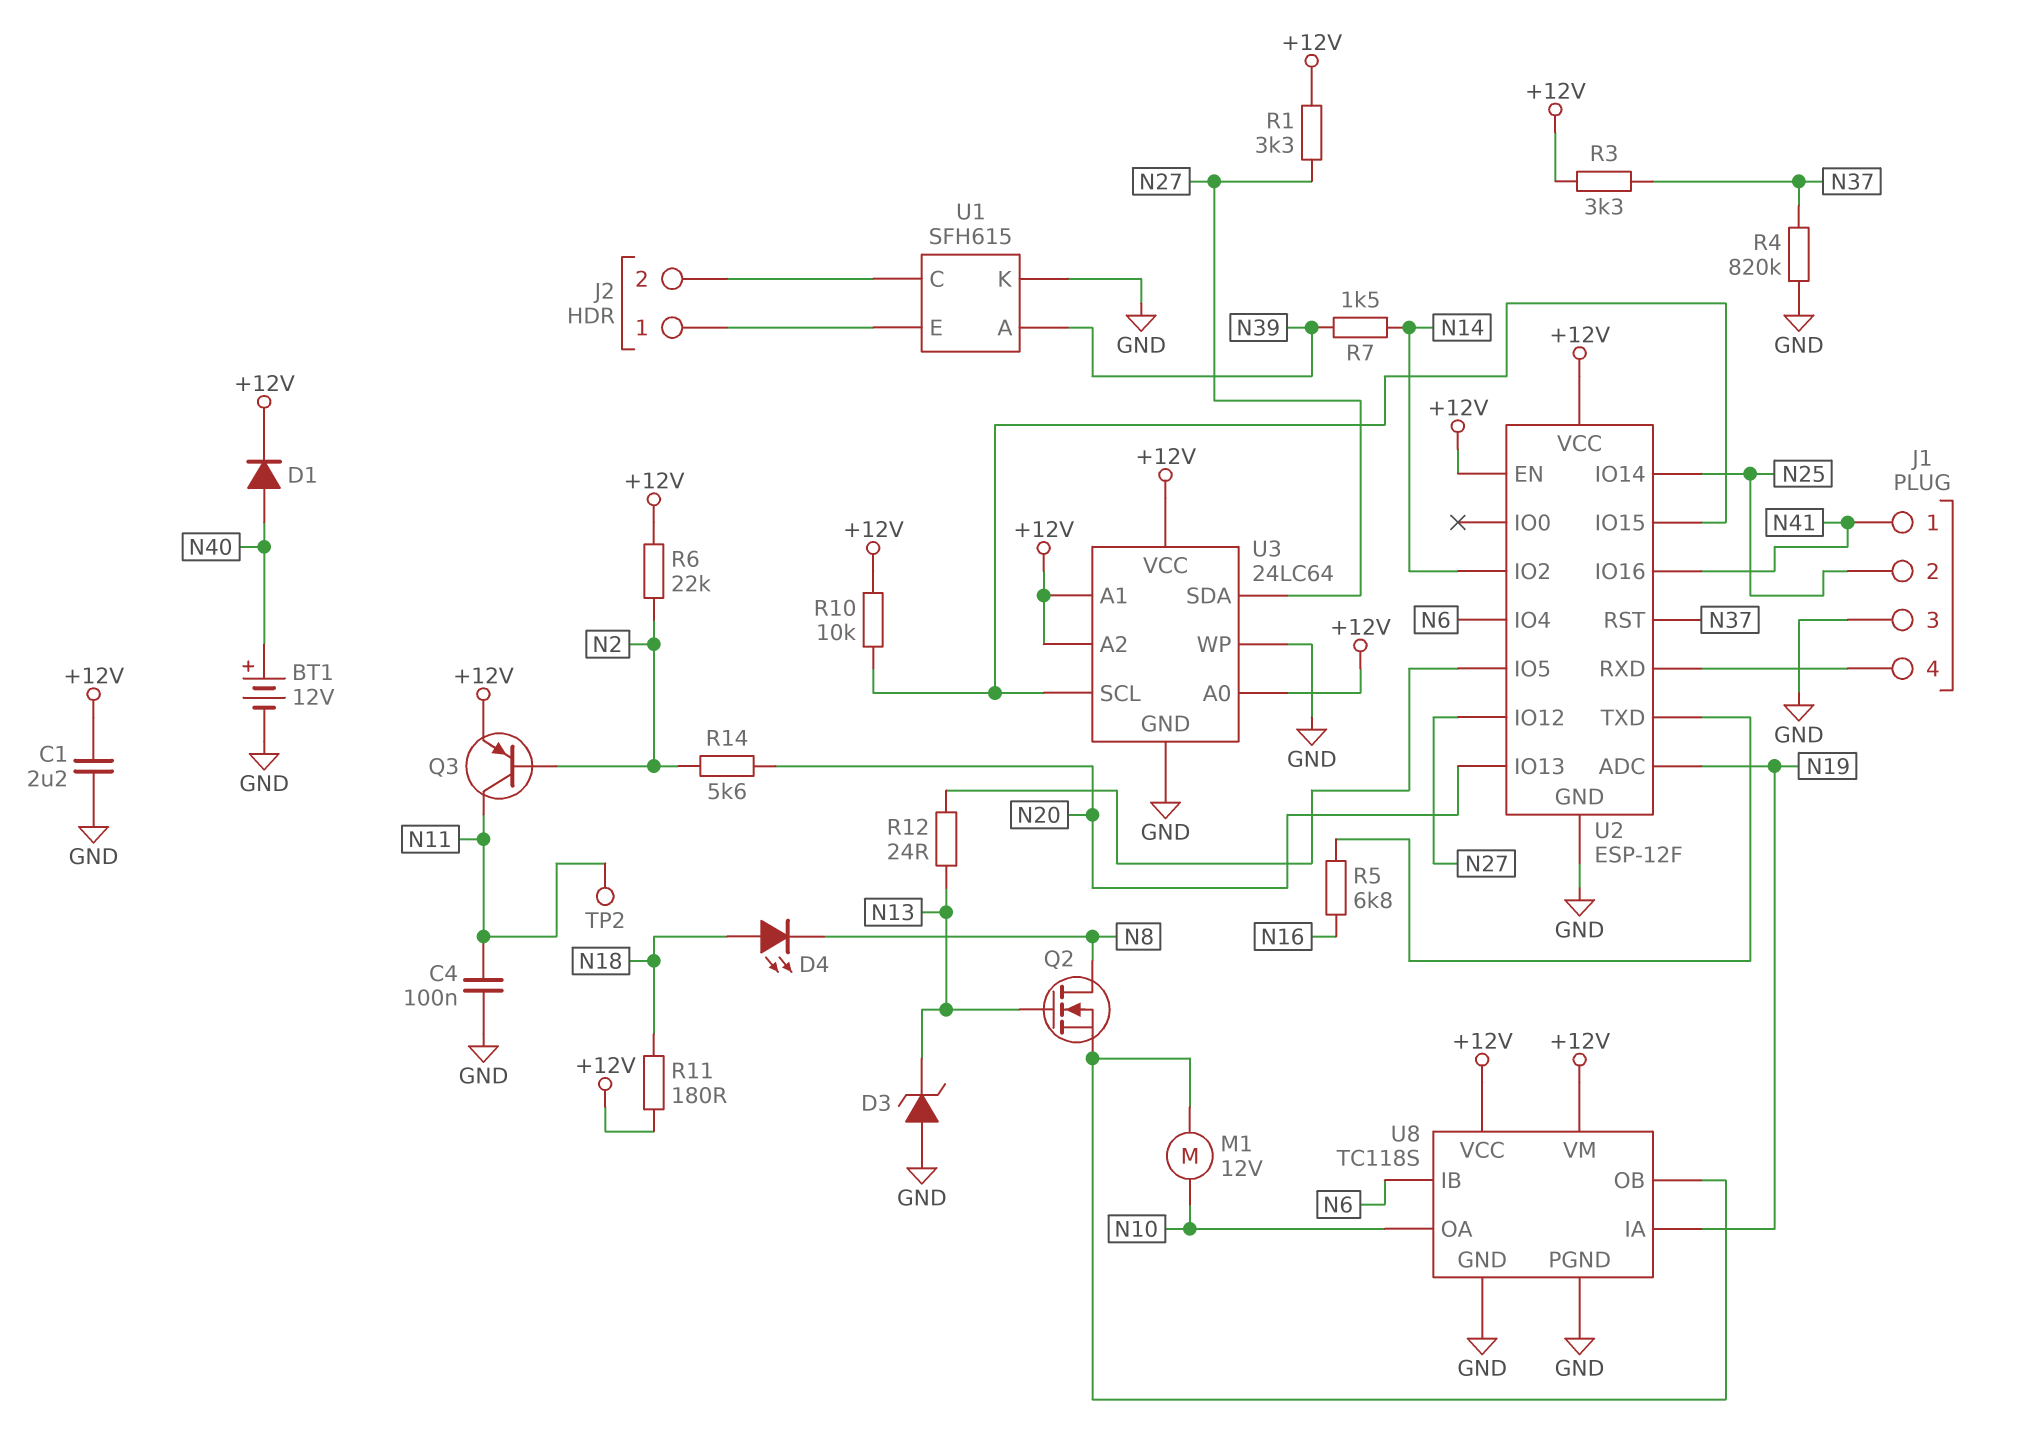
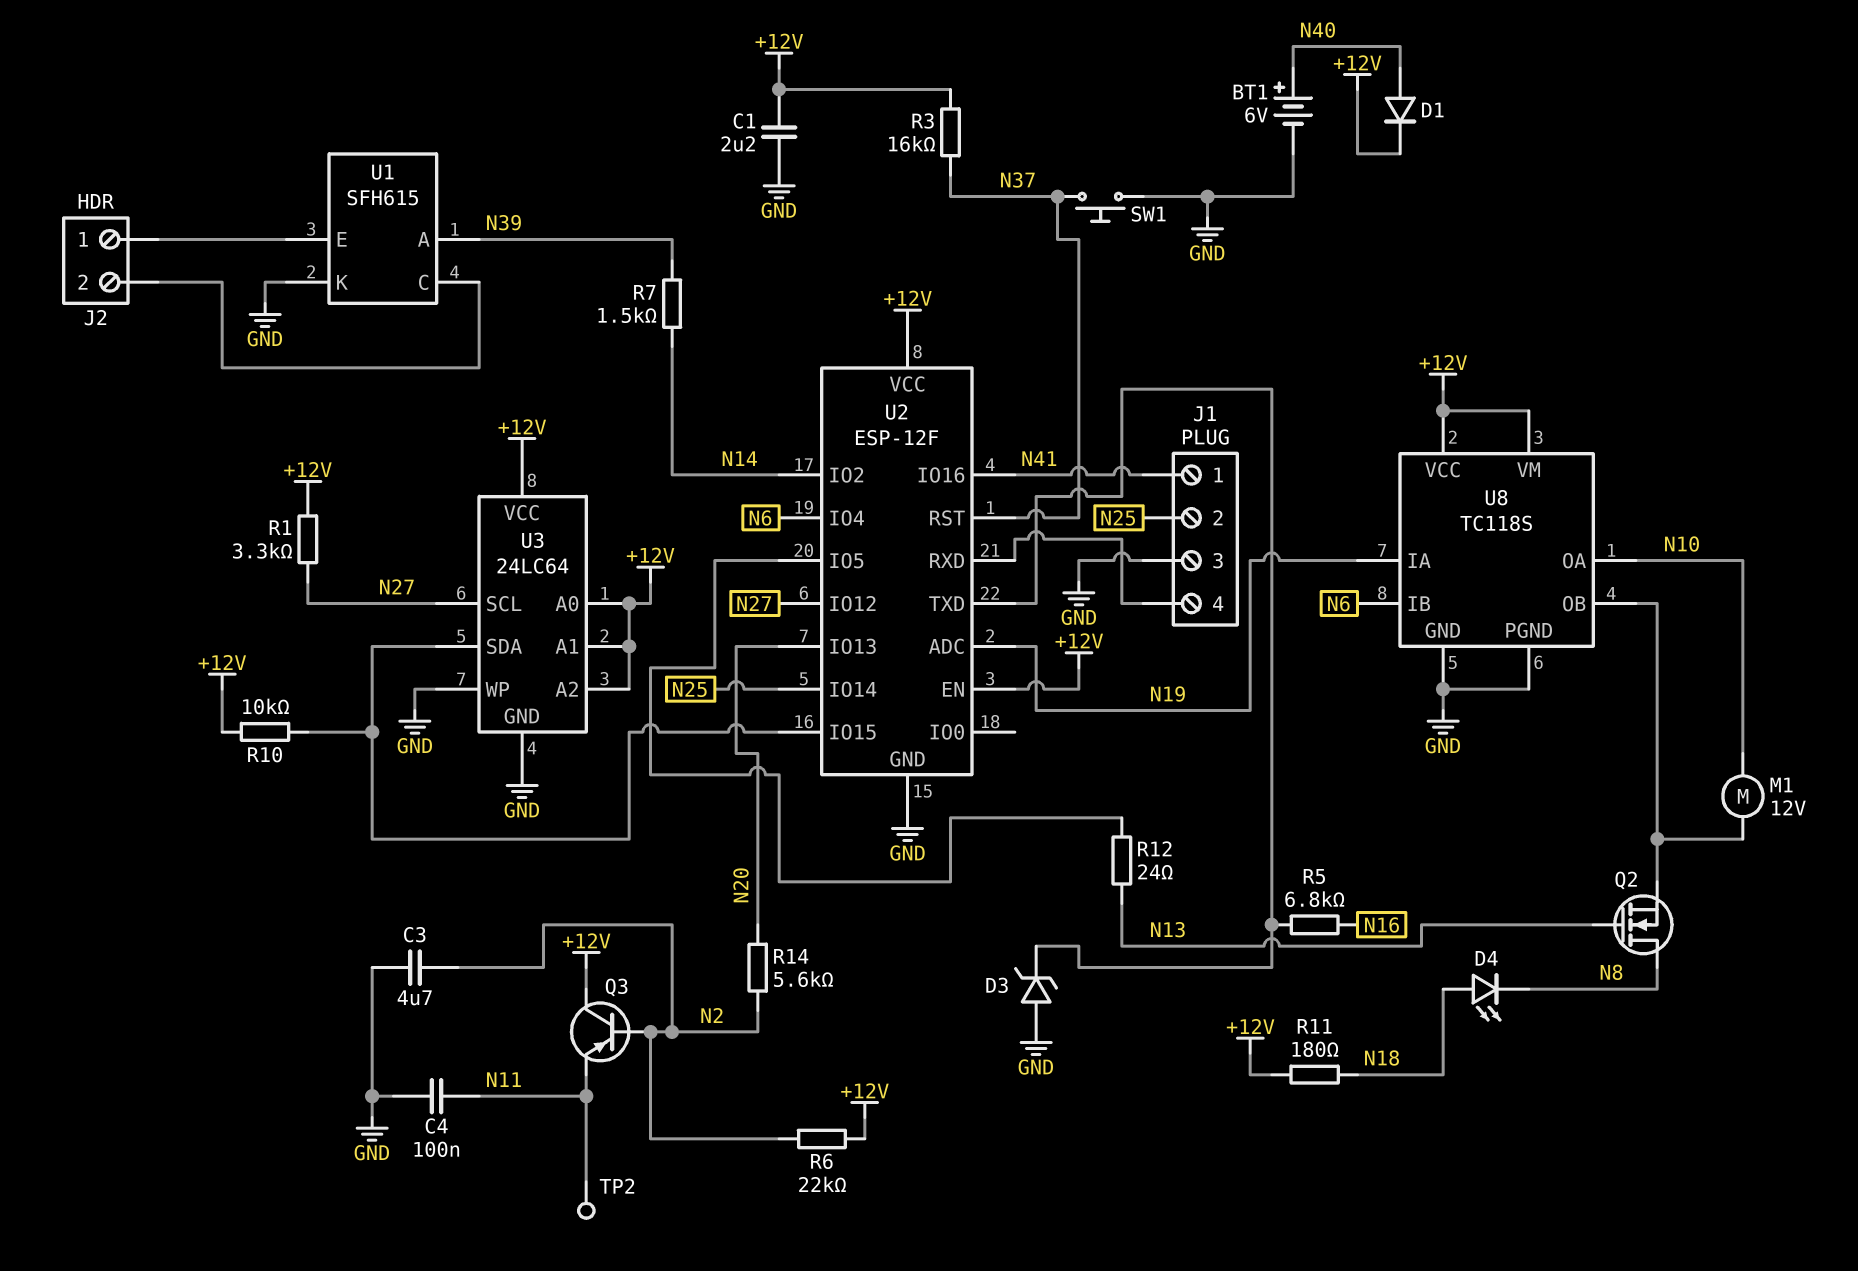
BT1: 12V (plus N40, minus GND) -> 6V (plus N40, minus GND)
C3: none -> 4.7uF (GND, N2)
D3: zener (A GND, K N13) -> zener (A GND, K U2/TXD)
Q3: PNP (B N2, C N11, E +12V) -> PNP (B N2, C +12V, E N11)
R3: 3.3k (+12V, N37) -> 16k (+12V, N37)
R4: 820k (GND, N37) -> none
SW1: none -> button (GND, N37)
U3 pin SCL: U2/IO15 -> N27
U3 pin SDA: N27 -> U2/IO15

